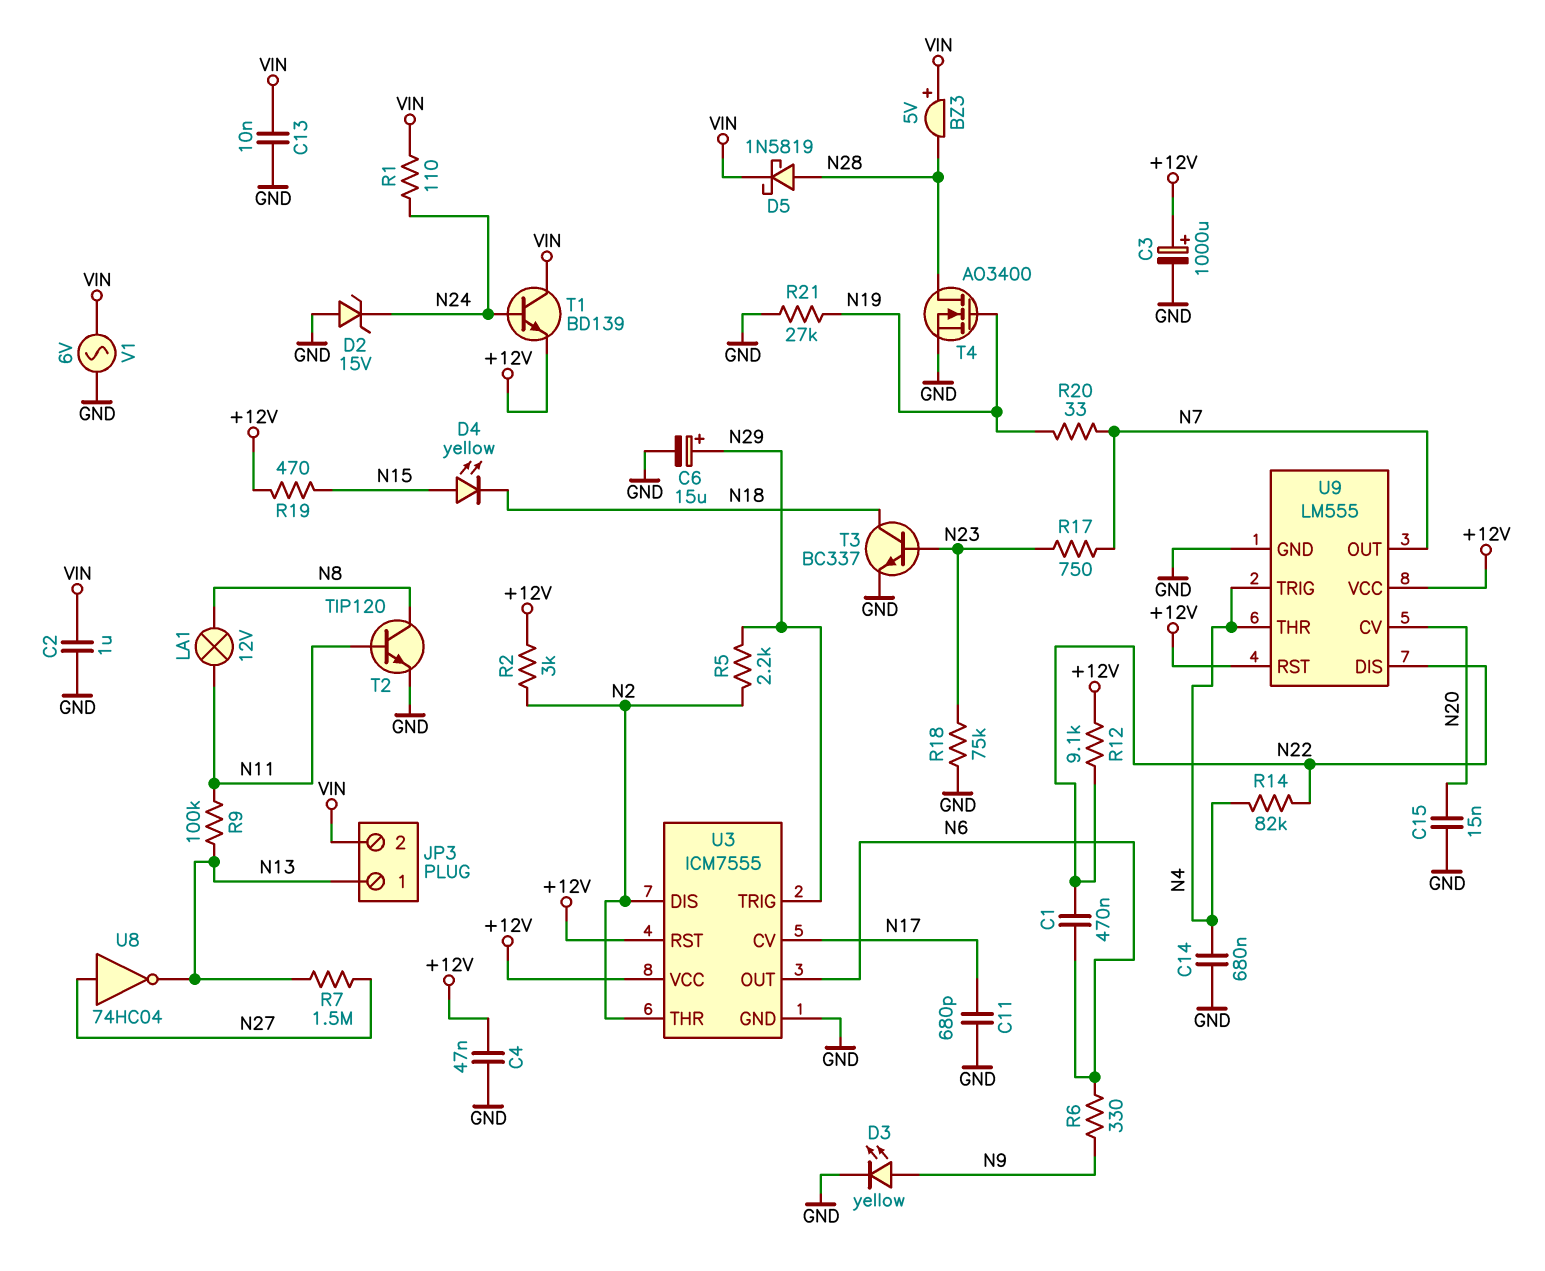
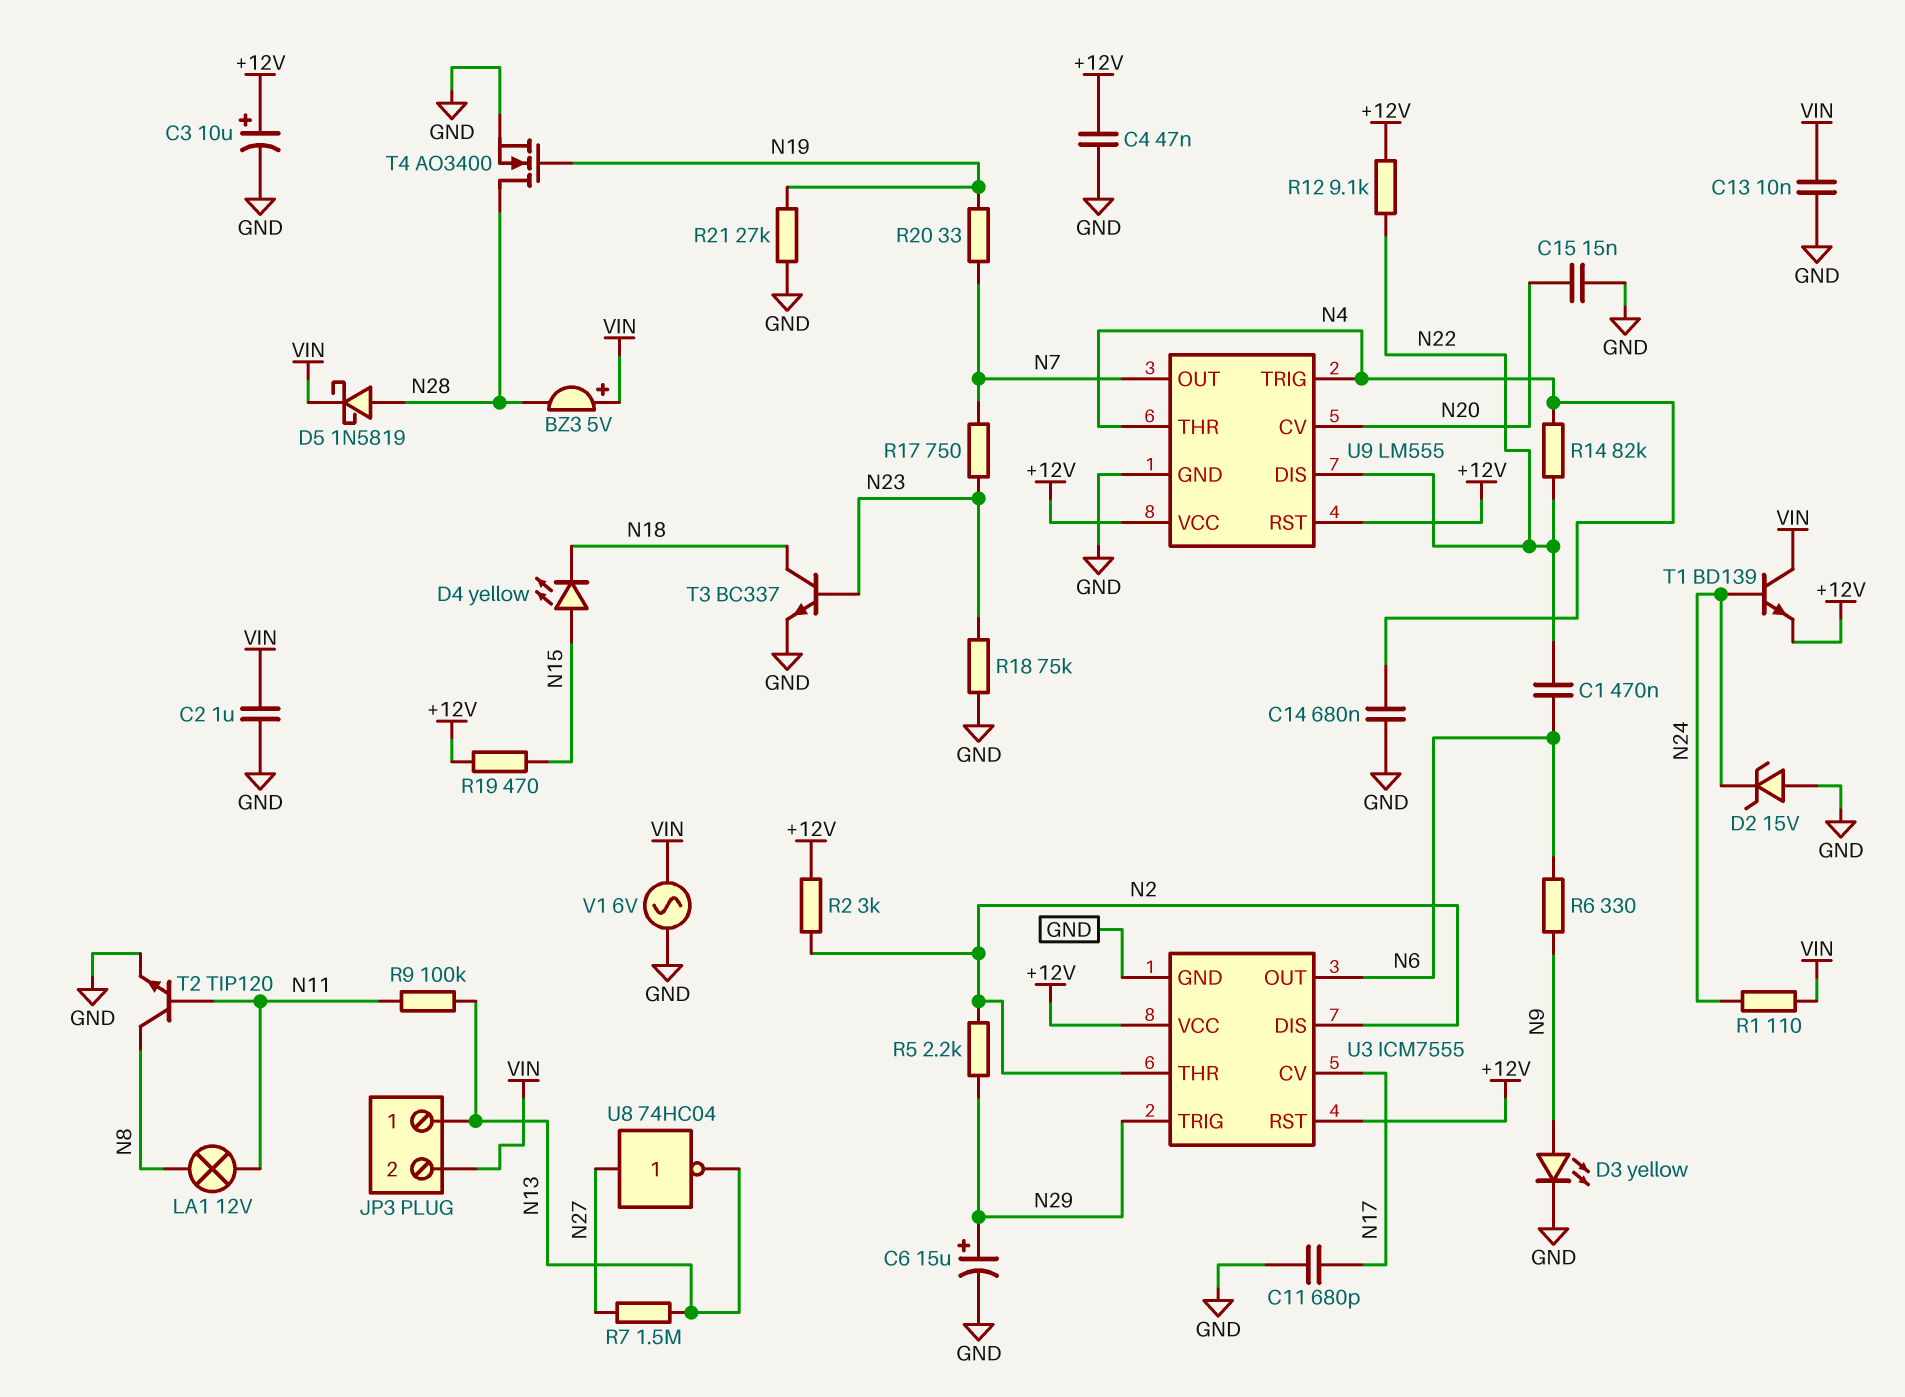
C3: 1000uF (plus +12V, minus GND) -> 10uF (plus +12V, minus GND)

